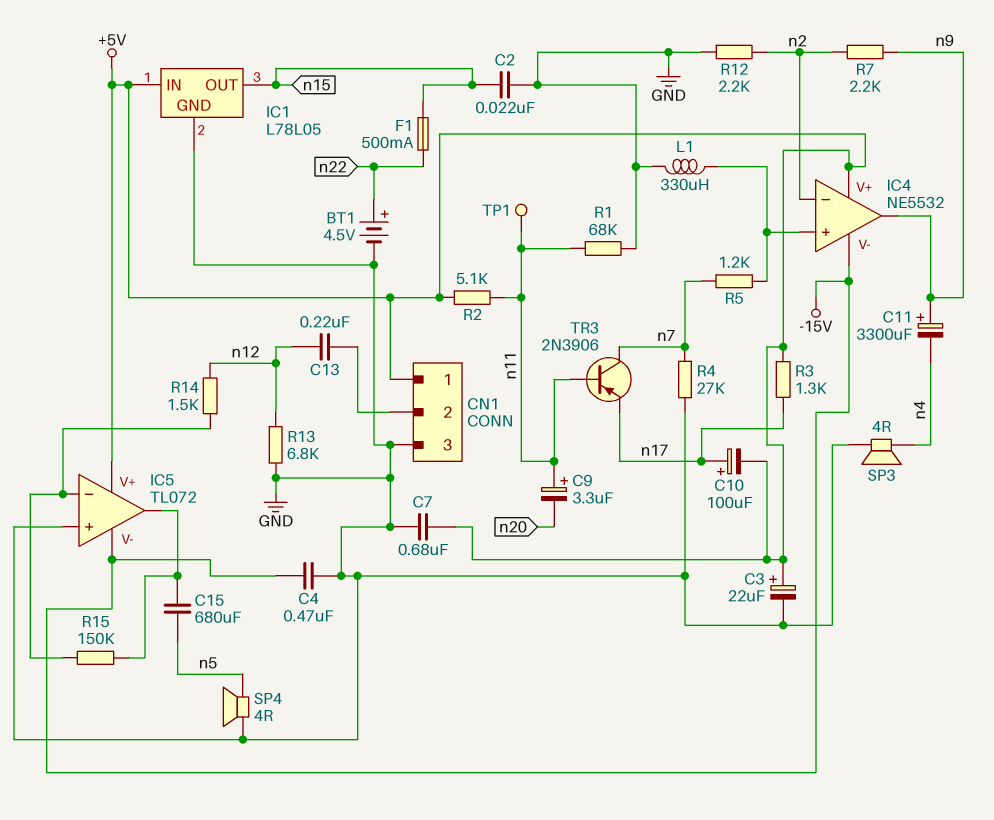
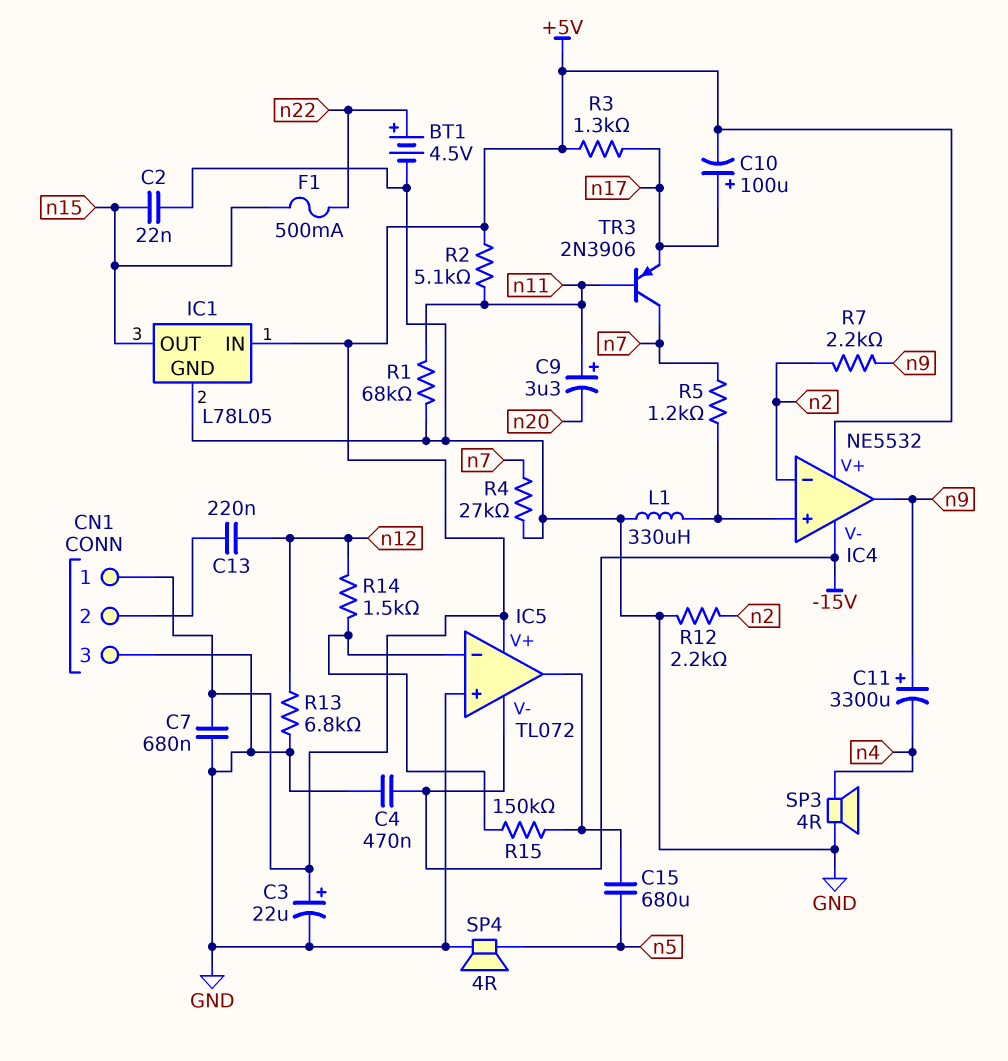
TP1: test point (n11) -> none

